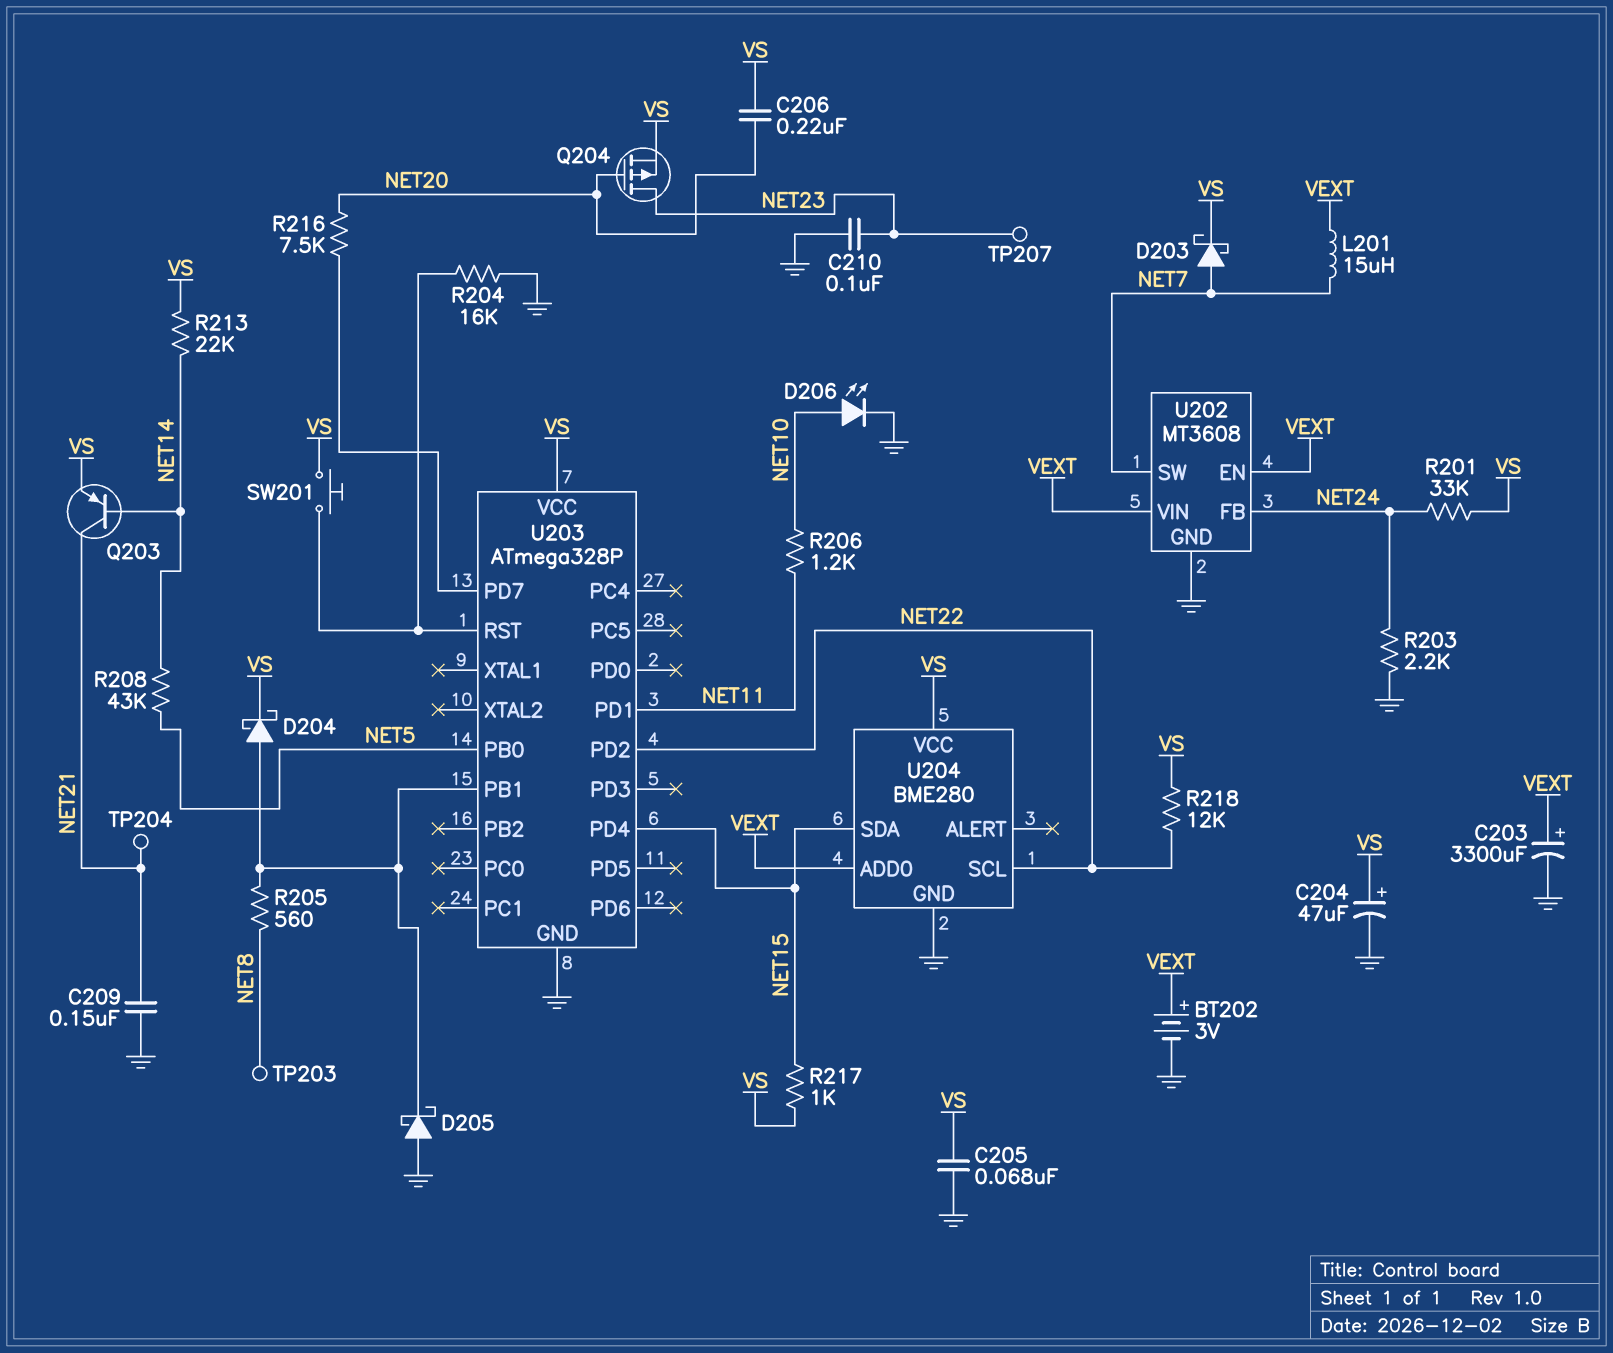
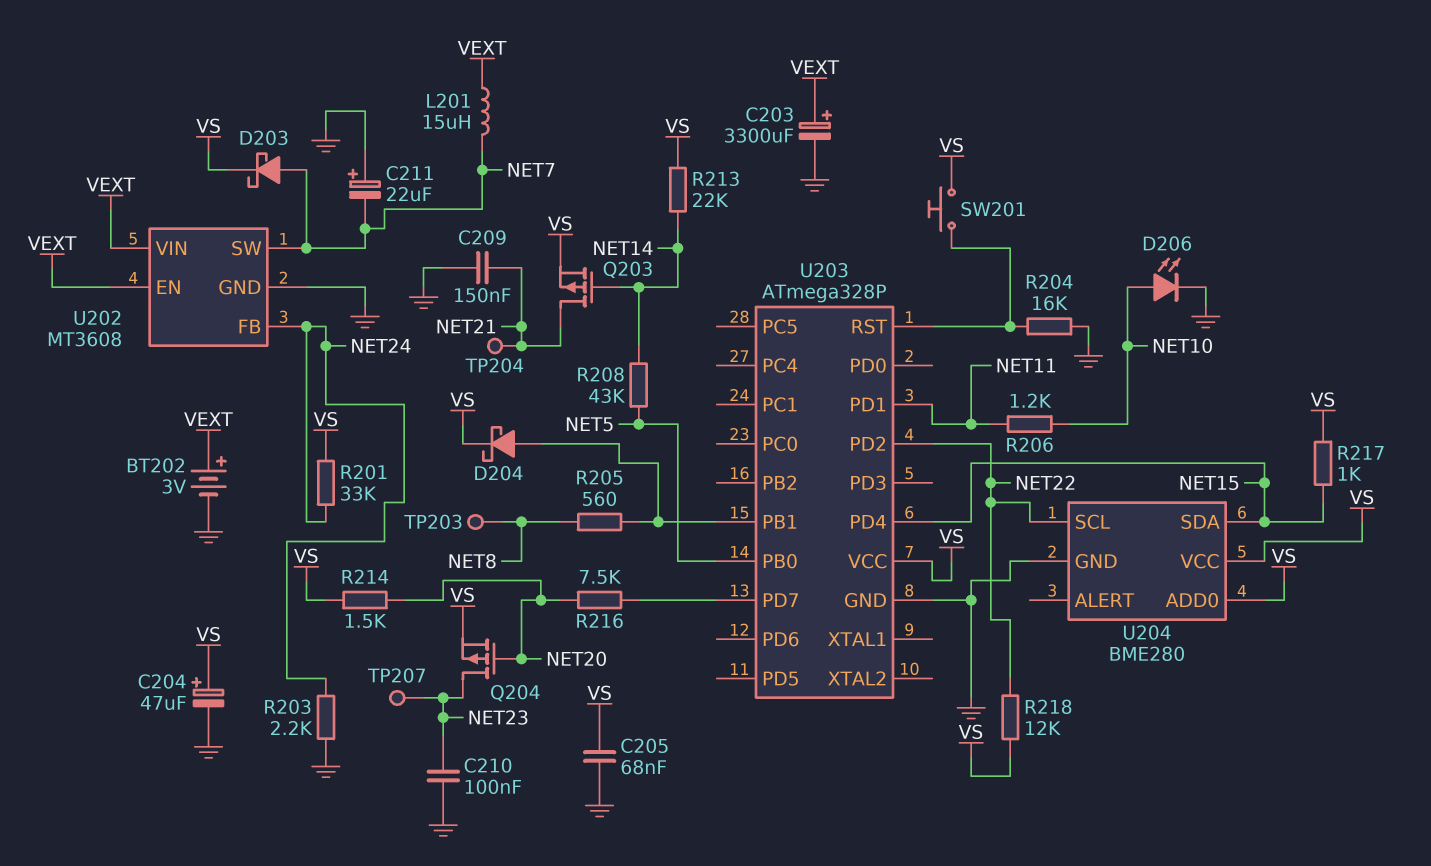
C206: 220nF (NET20, VS) -> none
C211: none -> 22uF (plus GND, minus NET7)
D205: schottky (A GND, K U203/PB1) -> none
Q203: PNP (B NET14, C NET21, E VS) -> PMOS (G NET14, D NET21, S VS)
R214: none -> 1.5k (NET20, VS)
U204 pin ADD0: VEXT -> VS

